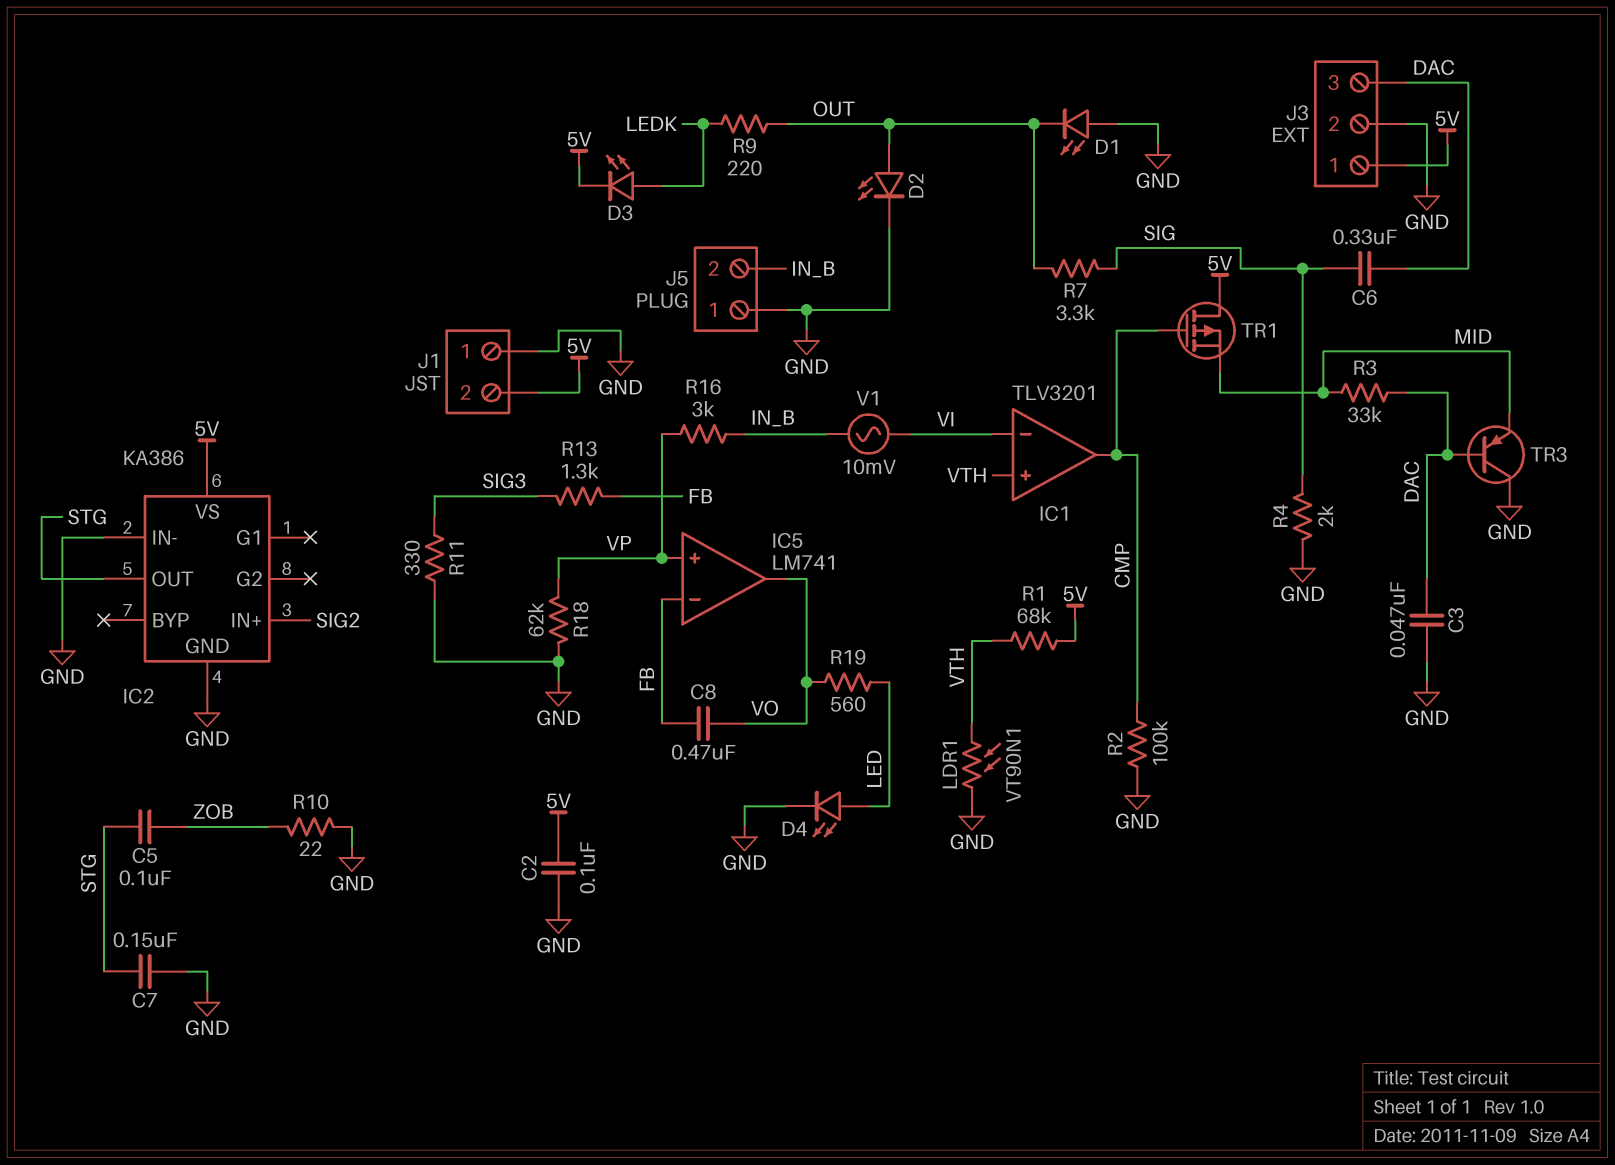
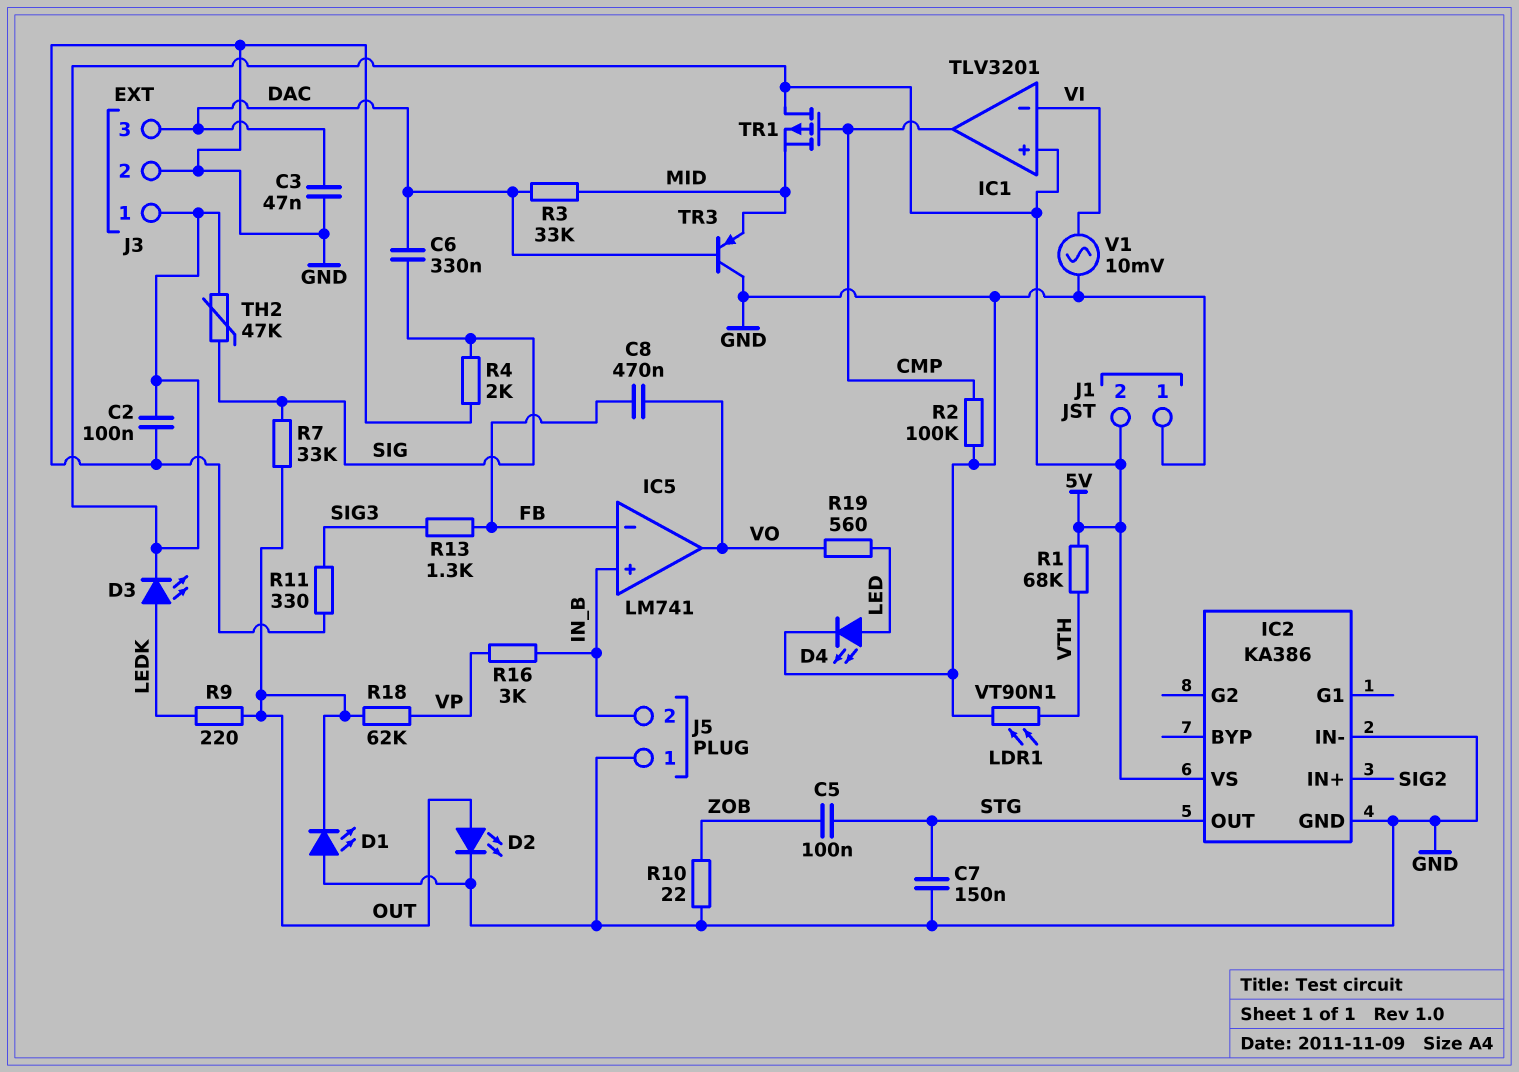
IC1 pin in+: VTH -> 5V
IC5 pin in+: VP -> IN_B
R7: 3.3k (OUT, SIG) -> 33k (OUT, SIG)
R18: 62k (GND, VP) -> 62k (OUT, VP)
TH2: none -> 47k (5V, SIG)
V1: AC 10mV (IN_B, VI) -> AC 10mV (GND, VI)

